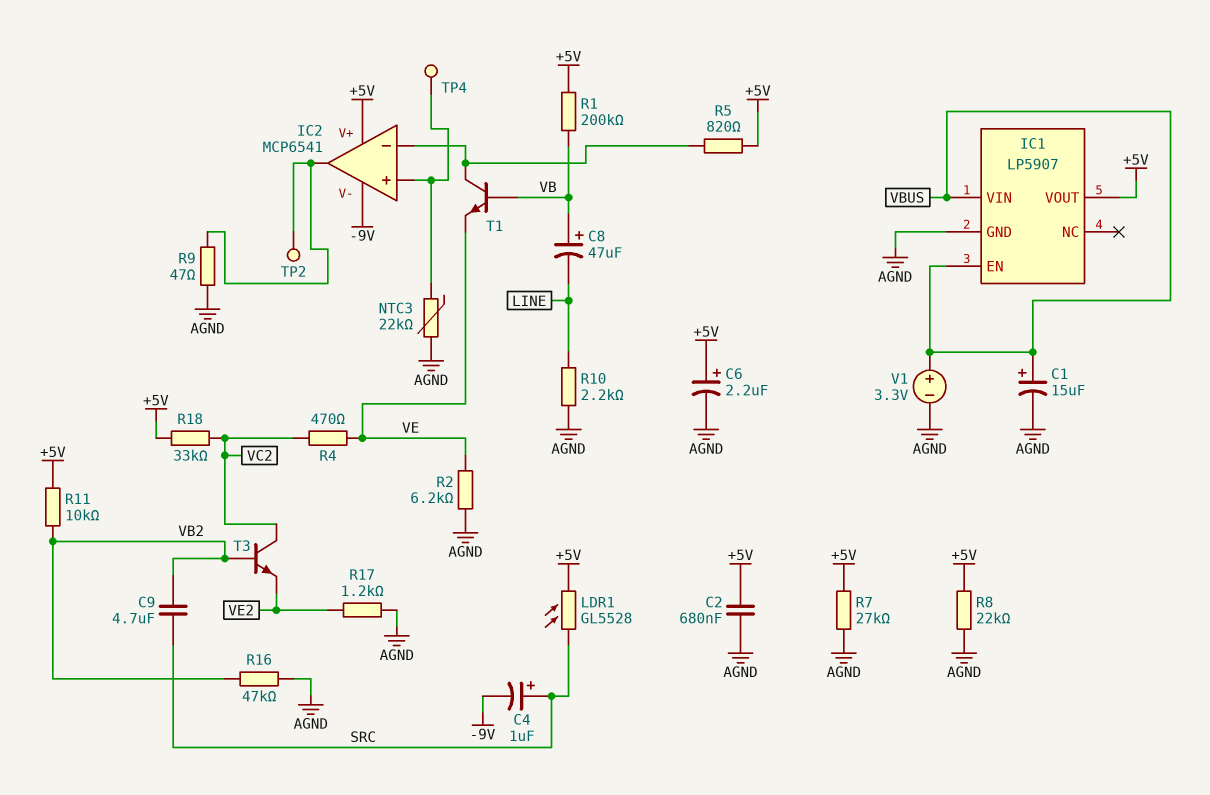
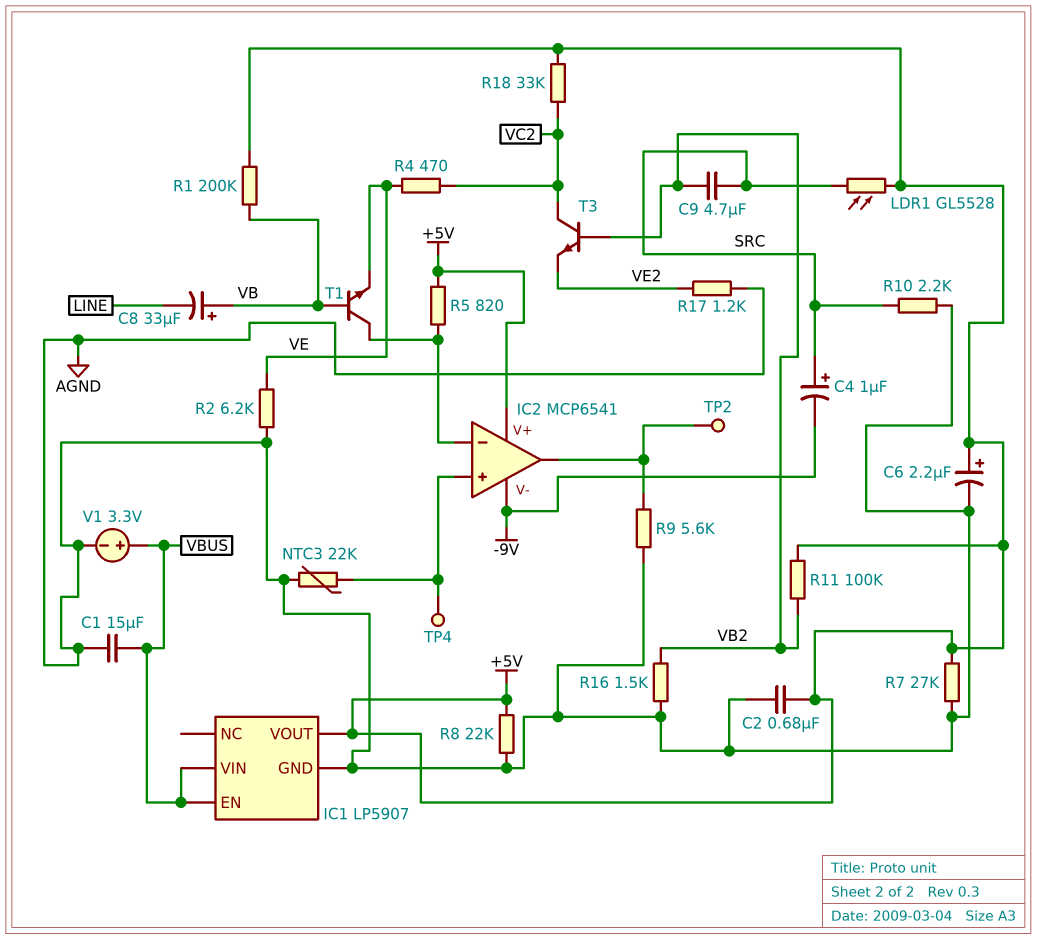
C1: 15uF (plus VBUS, minus AGND) -> 15uF (AGND, VBUS)
C8: 47uF (plus VB, minus LINE) -> 33uF (plus VB, minus LINE)
R9: 47 (AGND, IC2/out) -> 5.6k (AGND, IC2/out)
R10: 2.2k (AGND, LINE) -> 2.2k (AGND, SRC)
R11: 10k (+5V, VB2) -> 100k (+5V, VB2)
R16: 47k (AGND, VB2) -> 1.5k (AGND, VB2)

